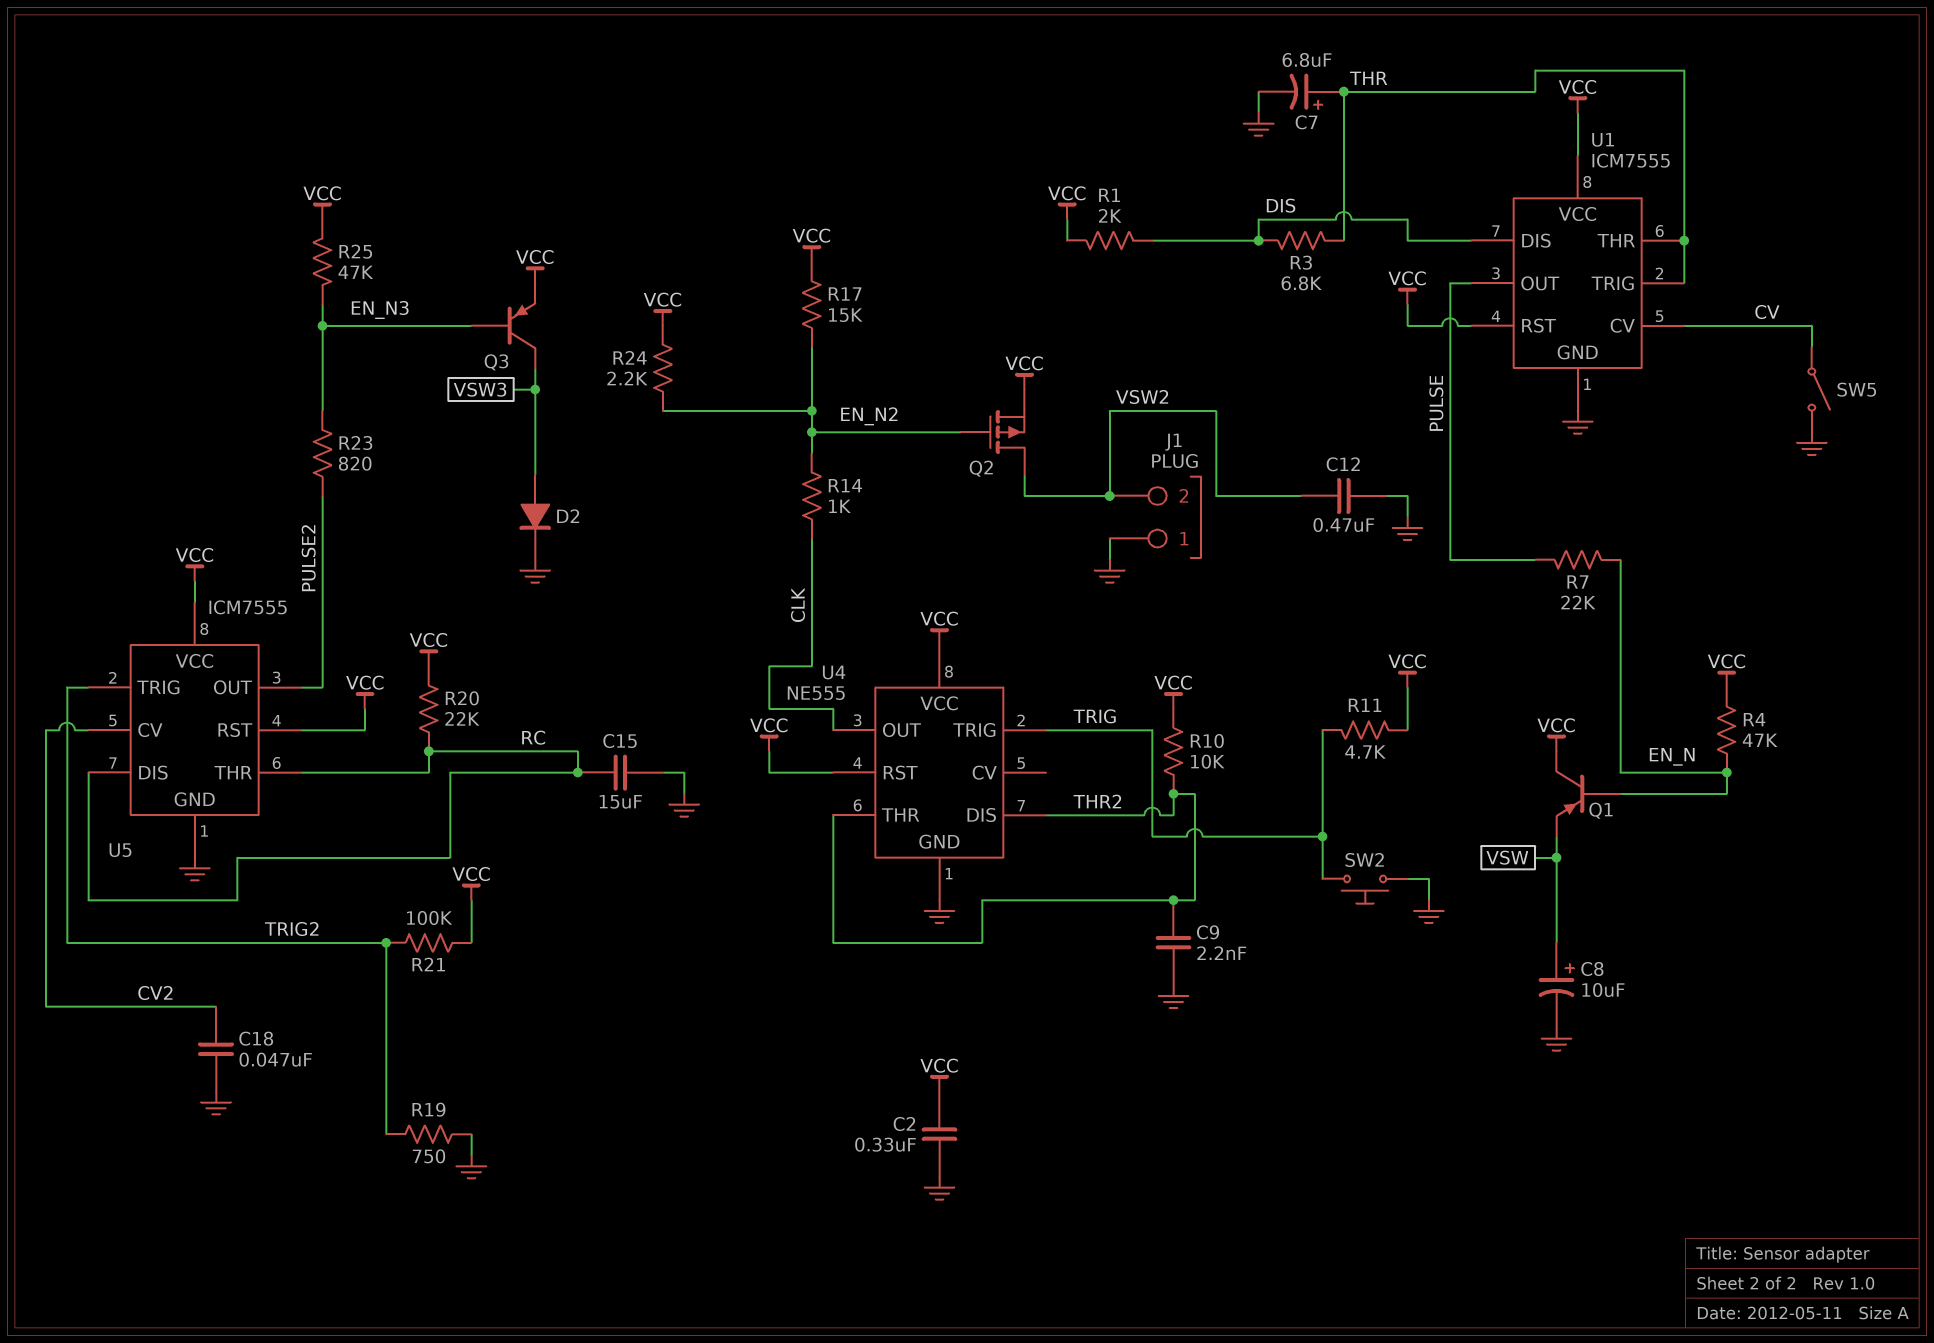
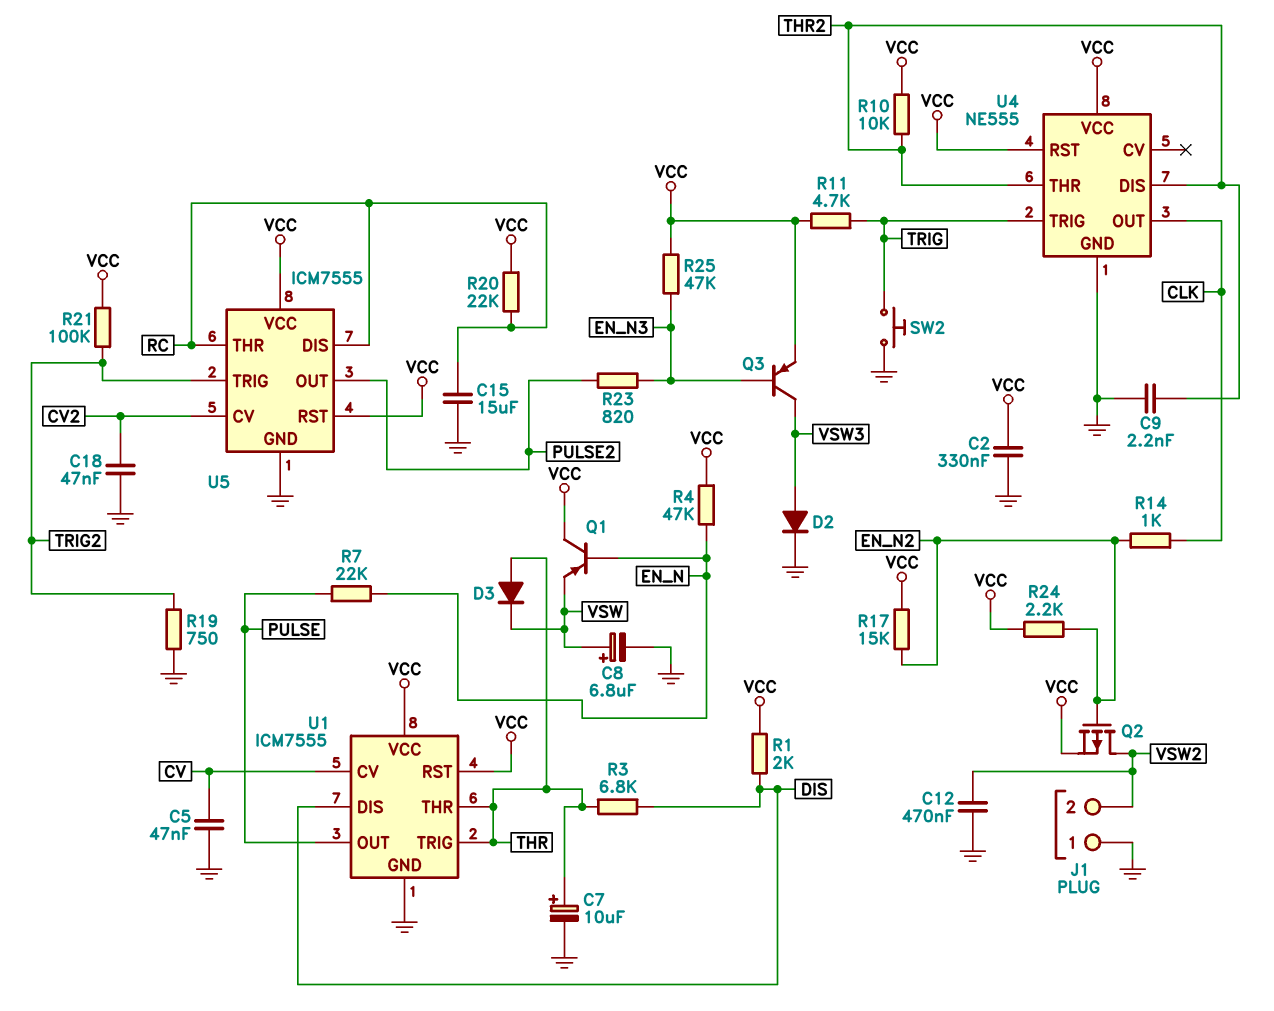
C5: none -> 47nF (CV, GND)
C7: 6.8uF (plus THR, minus GND) -> 10uF (plus THR, minus GND)
C8: 10uF (plus VSW, minus GND) -> 6.8uF (plus VSW, minus GND)
D3: none -> diode (A THR, K VSW)
SW5: switch (CV, GND) -> none

